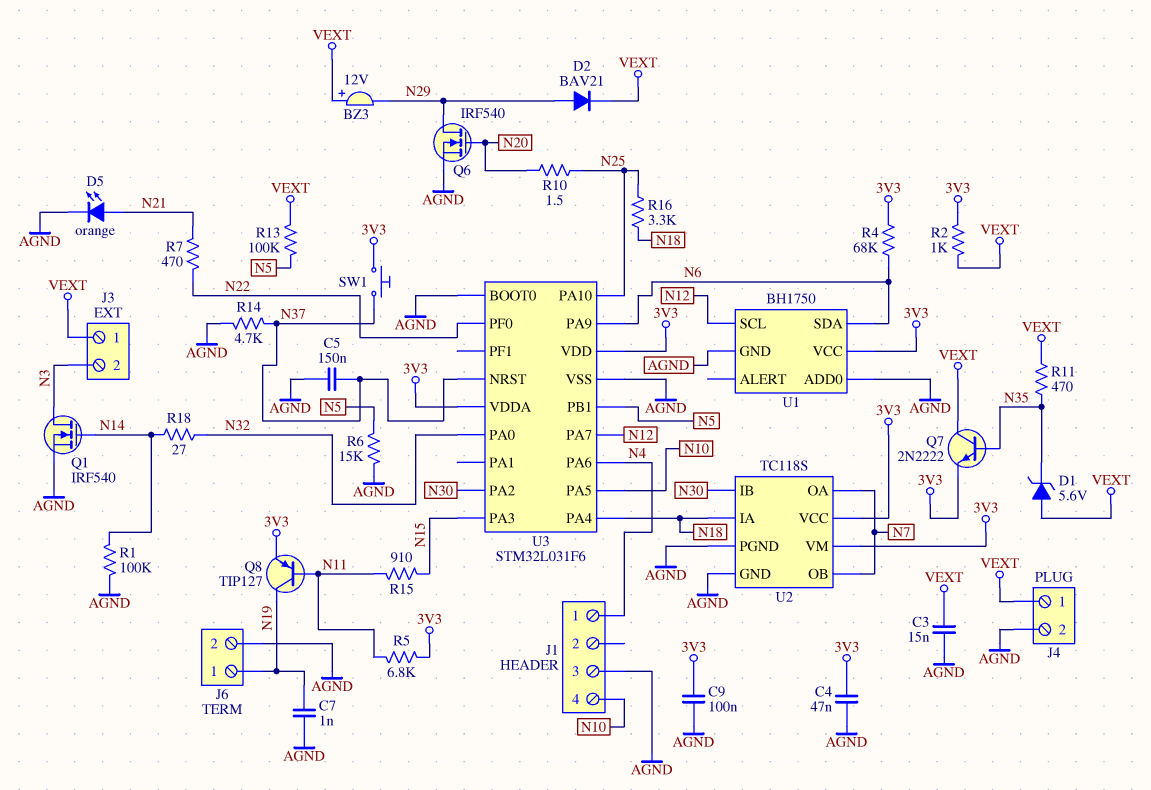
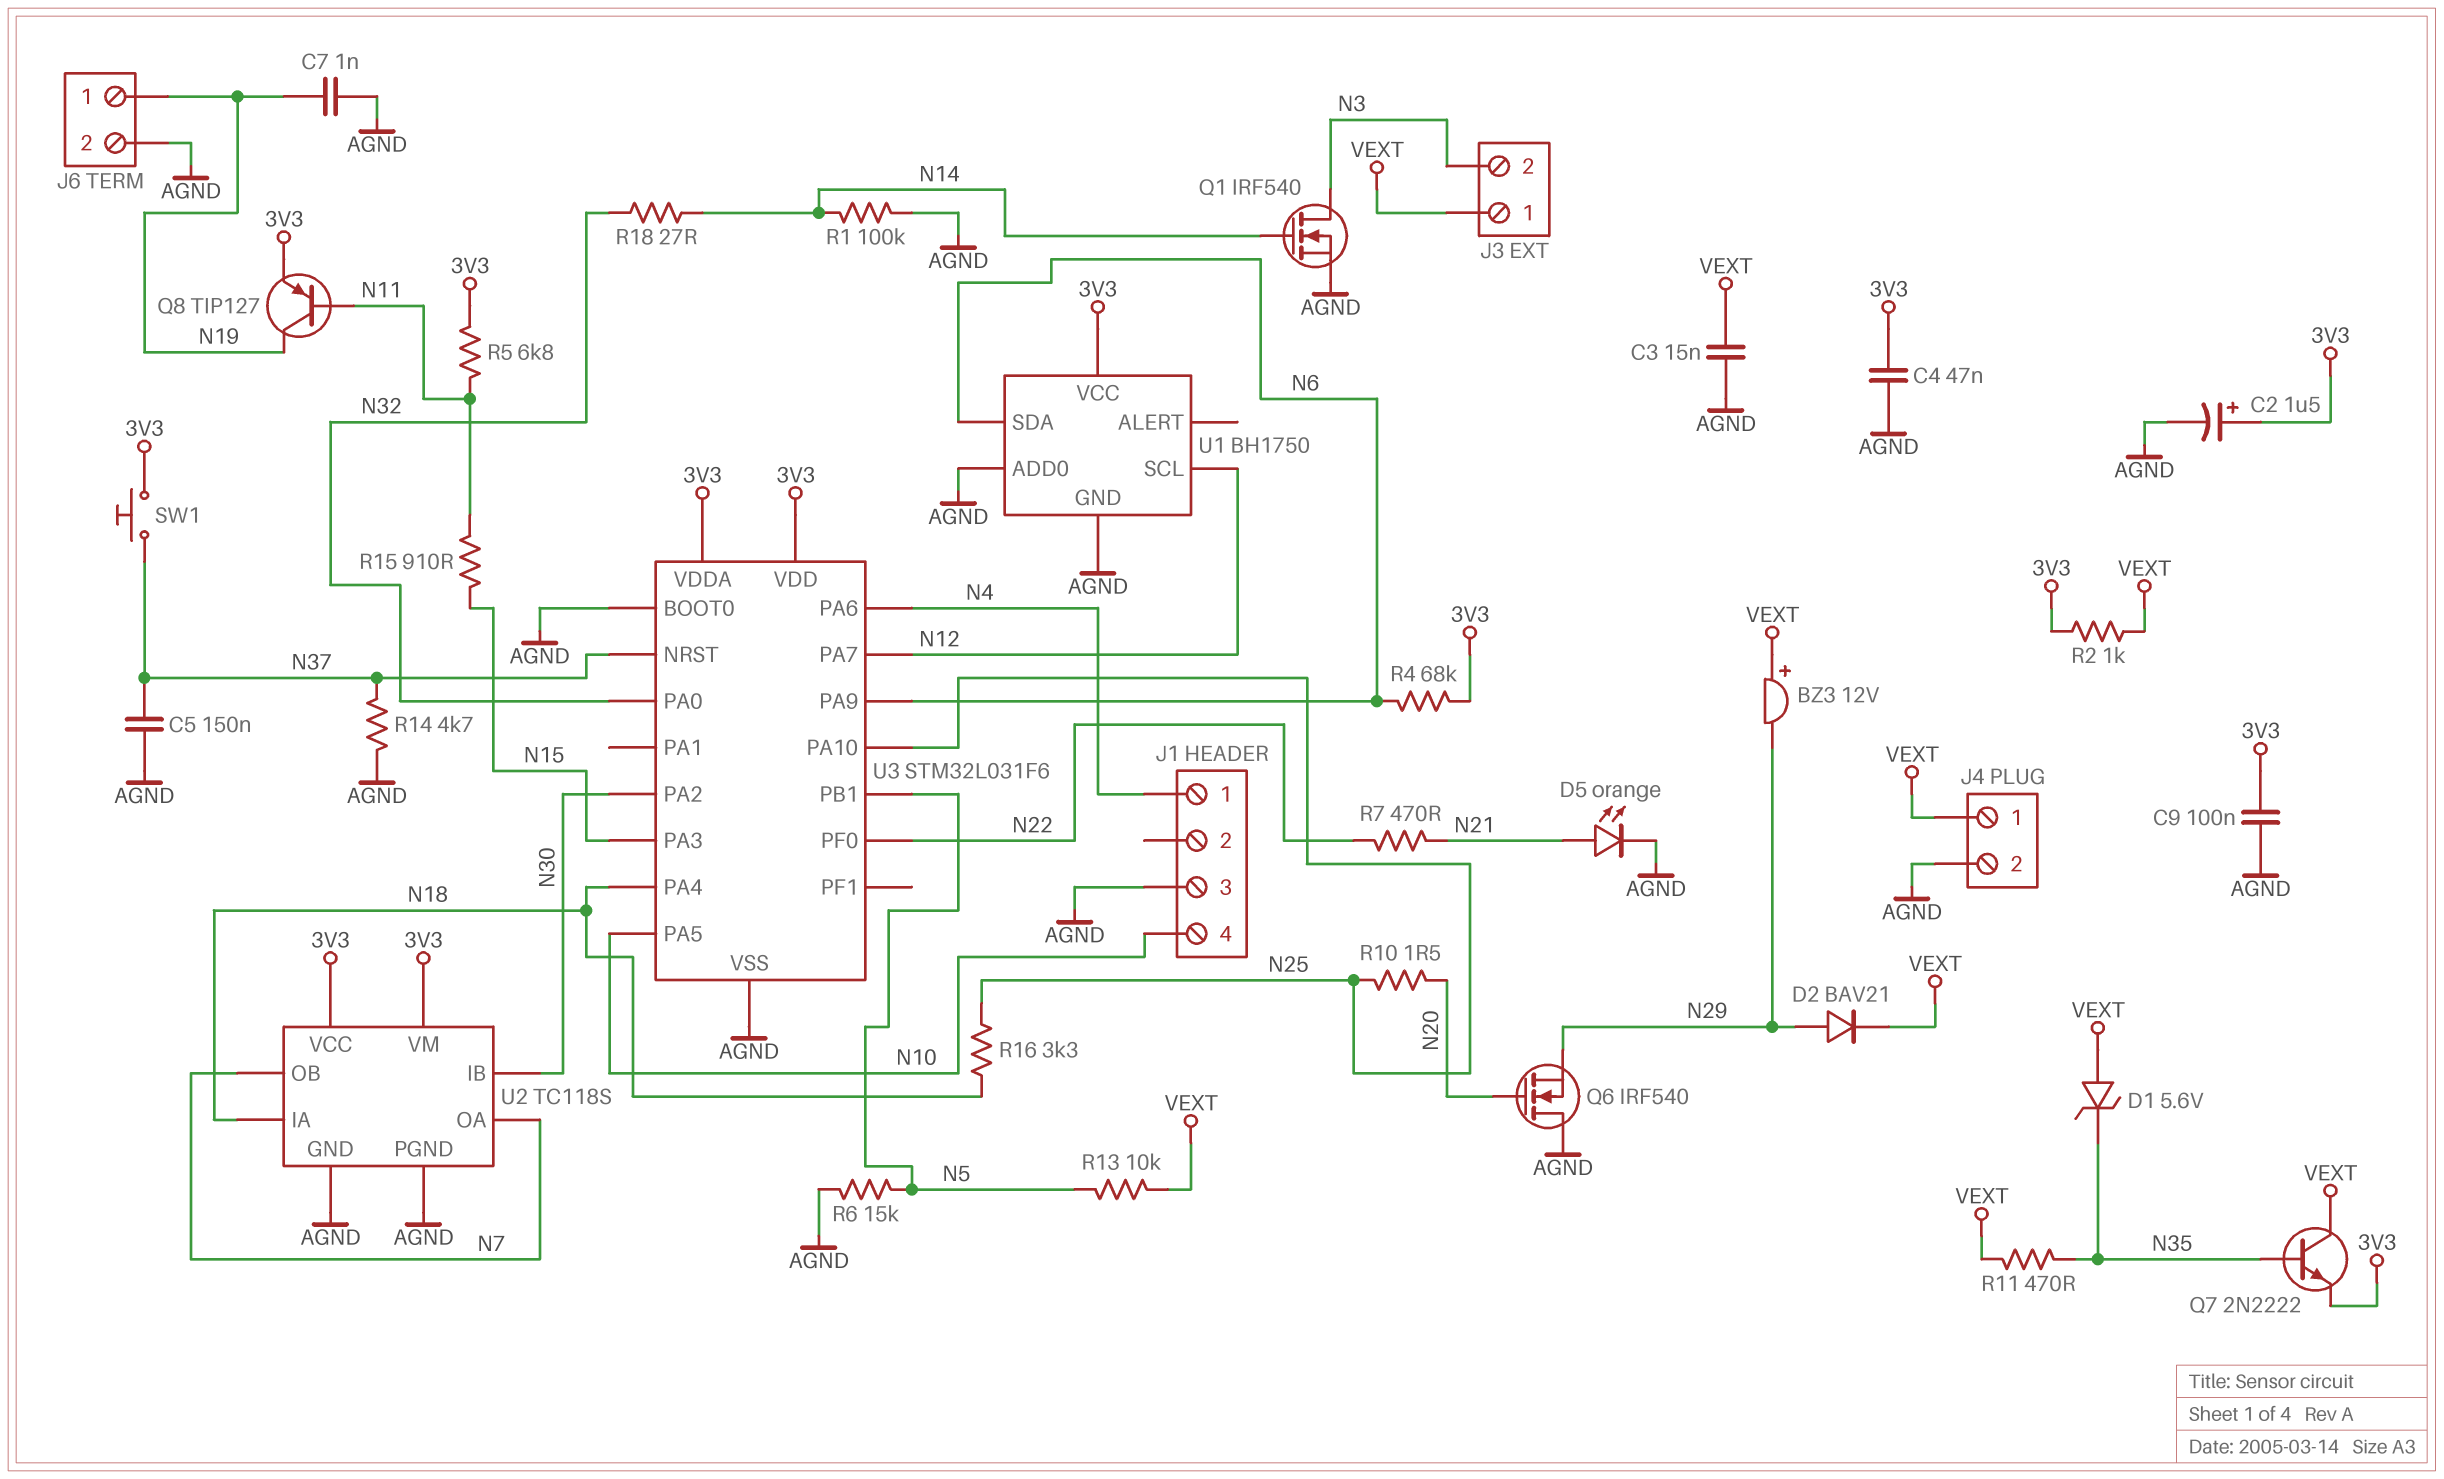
C2: none -> 1.5uF (plus 3V3, minus AGND)
Q6: NMOS IRF540 (G N20, D N29, S AGND) -> NMOS IRF540 (G N20, D AGND, S N29)
R13: 100k (N5, VEXT) -> 10k (N5, VEXT)

